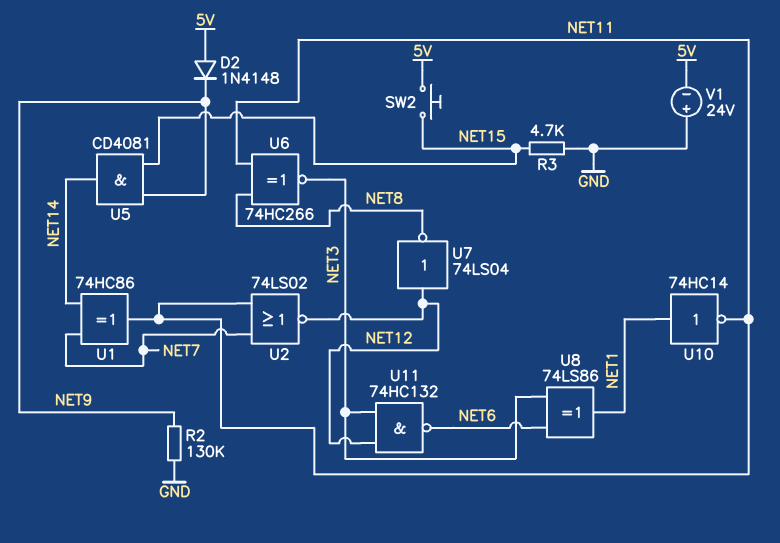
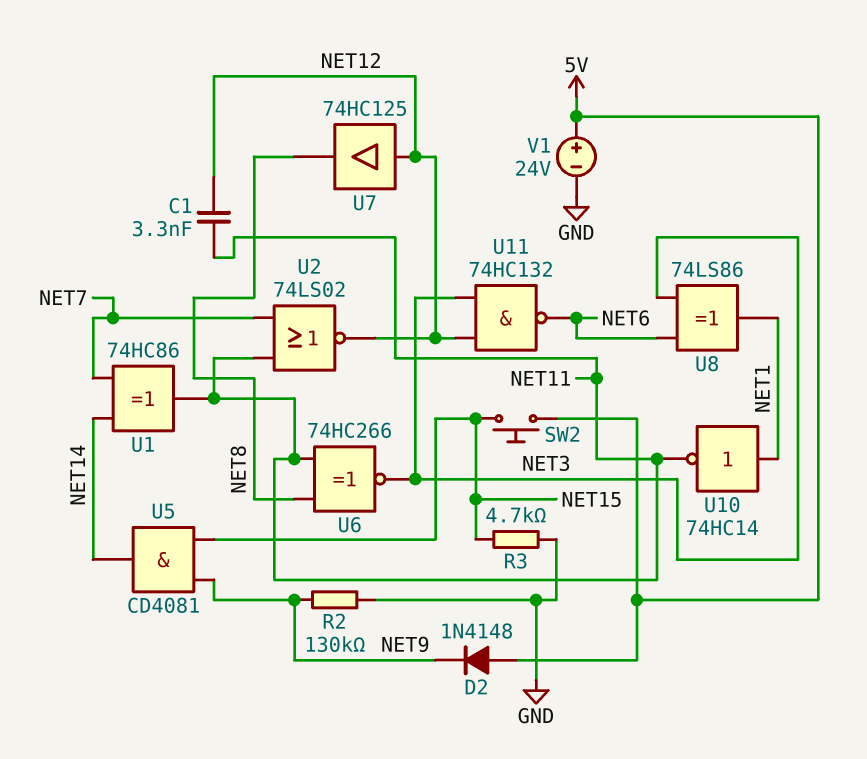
C1: none -> 3.3nF (NET11, NET12)
U7: NOT 74LS04 (in NET12, out NET8) -> buffer 74HC125 (in NET12, out NET8)
V1: 24V (plus GND, minus 5V) -> 24V (plus 5V, minus GND)

